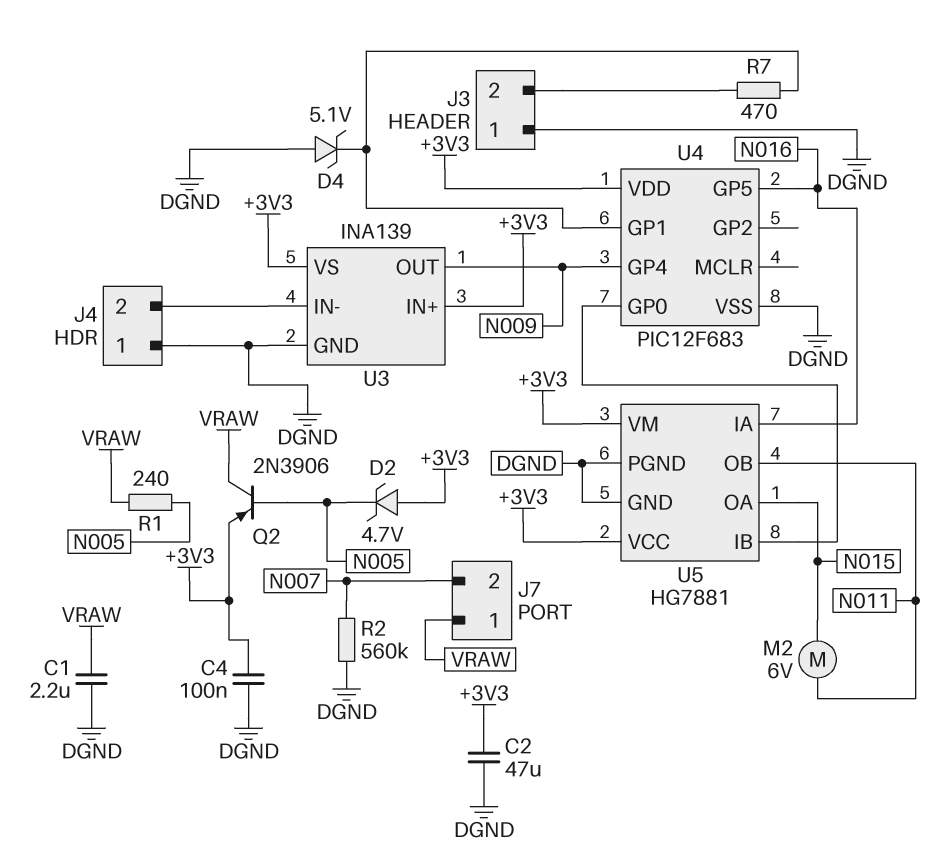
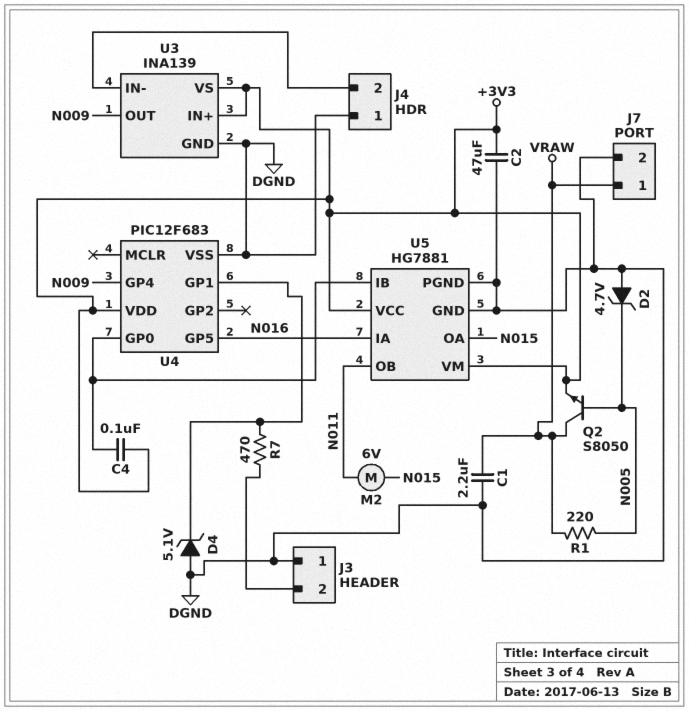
C4: 100nF (+3V3, DGND) -> 100nF (+3V3, U4/GP0)
D2: zener 4.7V (A +3V3, K N005) -> zener 4.7V (A DGND, K N005)
J7 pin 2: N007 -> DGND
Q2: PNP 2N3906 (B N005, C VRAW, E +3V3) -> NPN S8050 (B N005, C VRAW, E +3V3)
R1: 240 (N005, VRAW) -> 220 (N005, VRAW)
R2: 560k (DGND, N007) -> none

